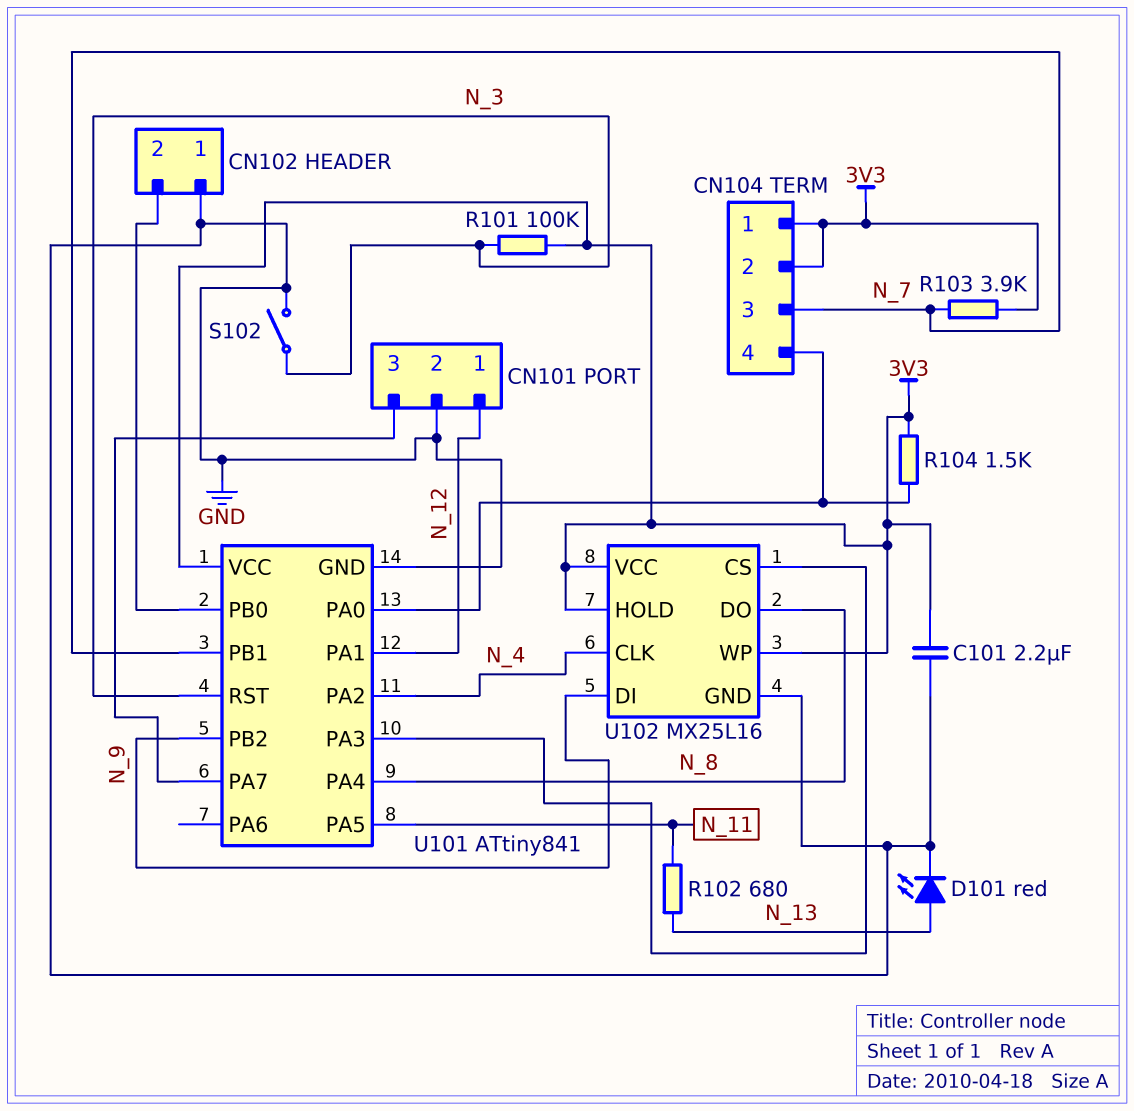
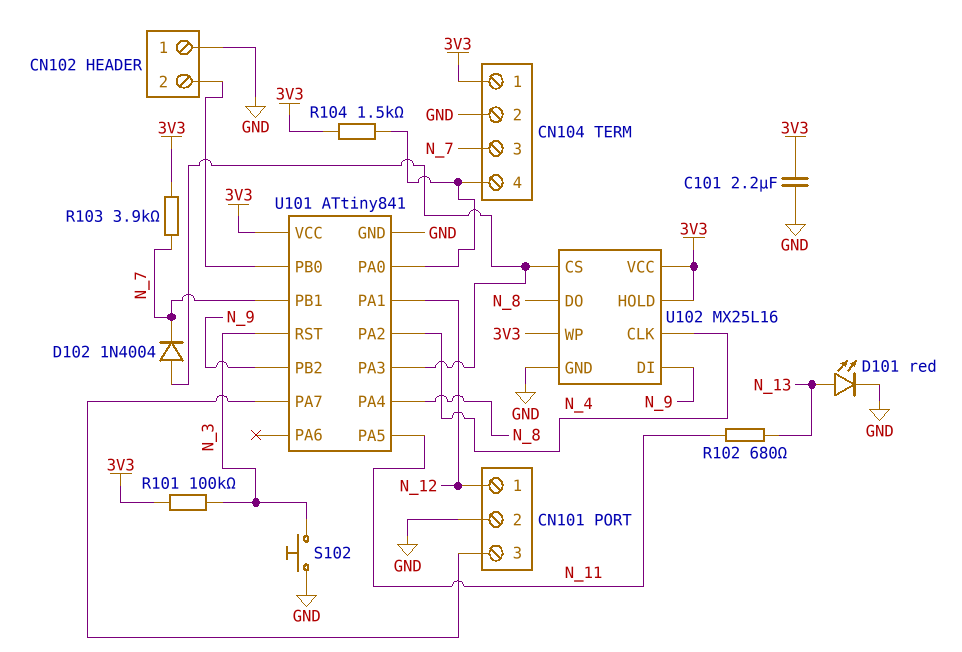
CN104 pin 2: 3V3 -> GND
D102: none -> diode 1N4004 (A U101/PA3, K N_7)
S102: switch (GND, N_3) -> button (GND, N_3)

